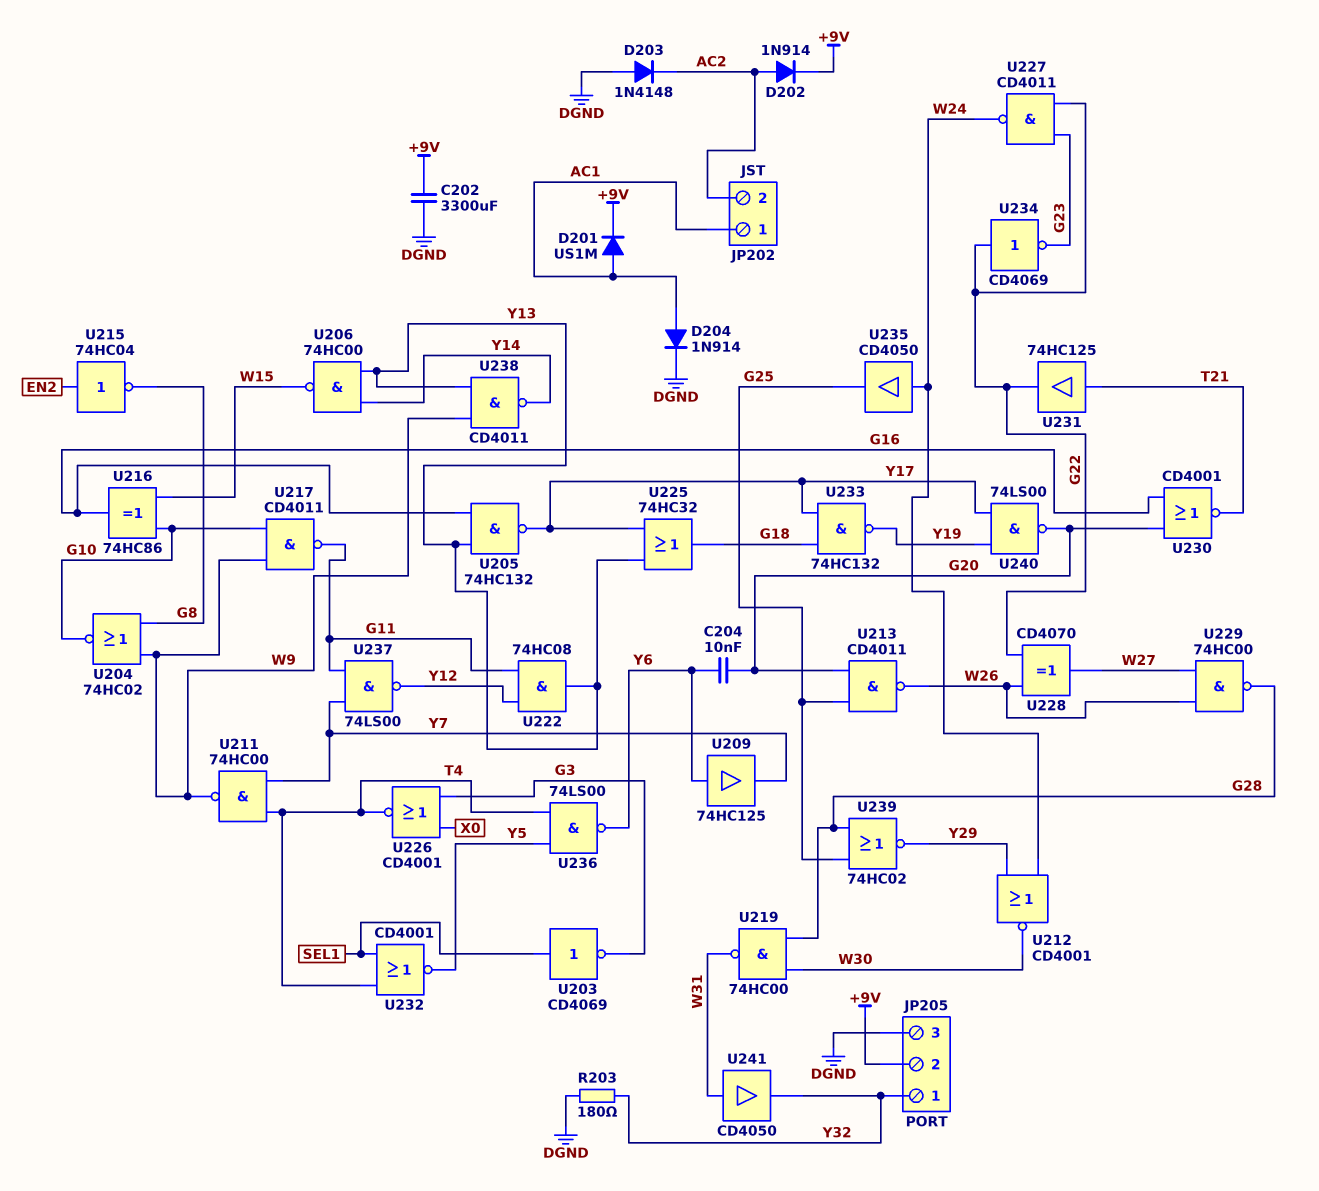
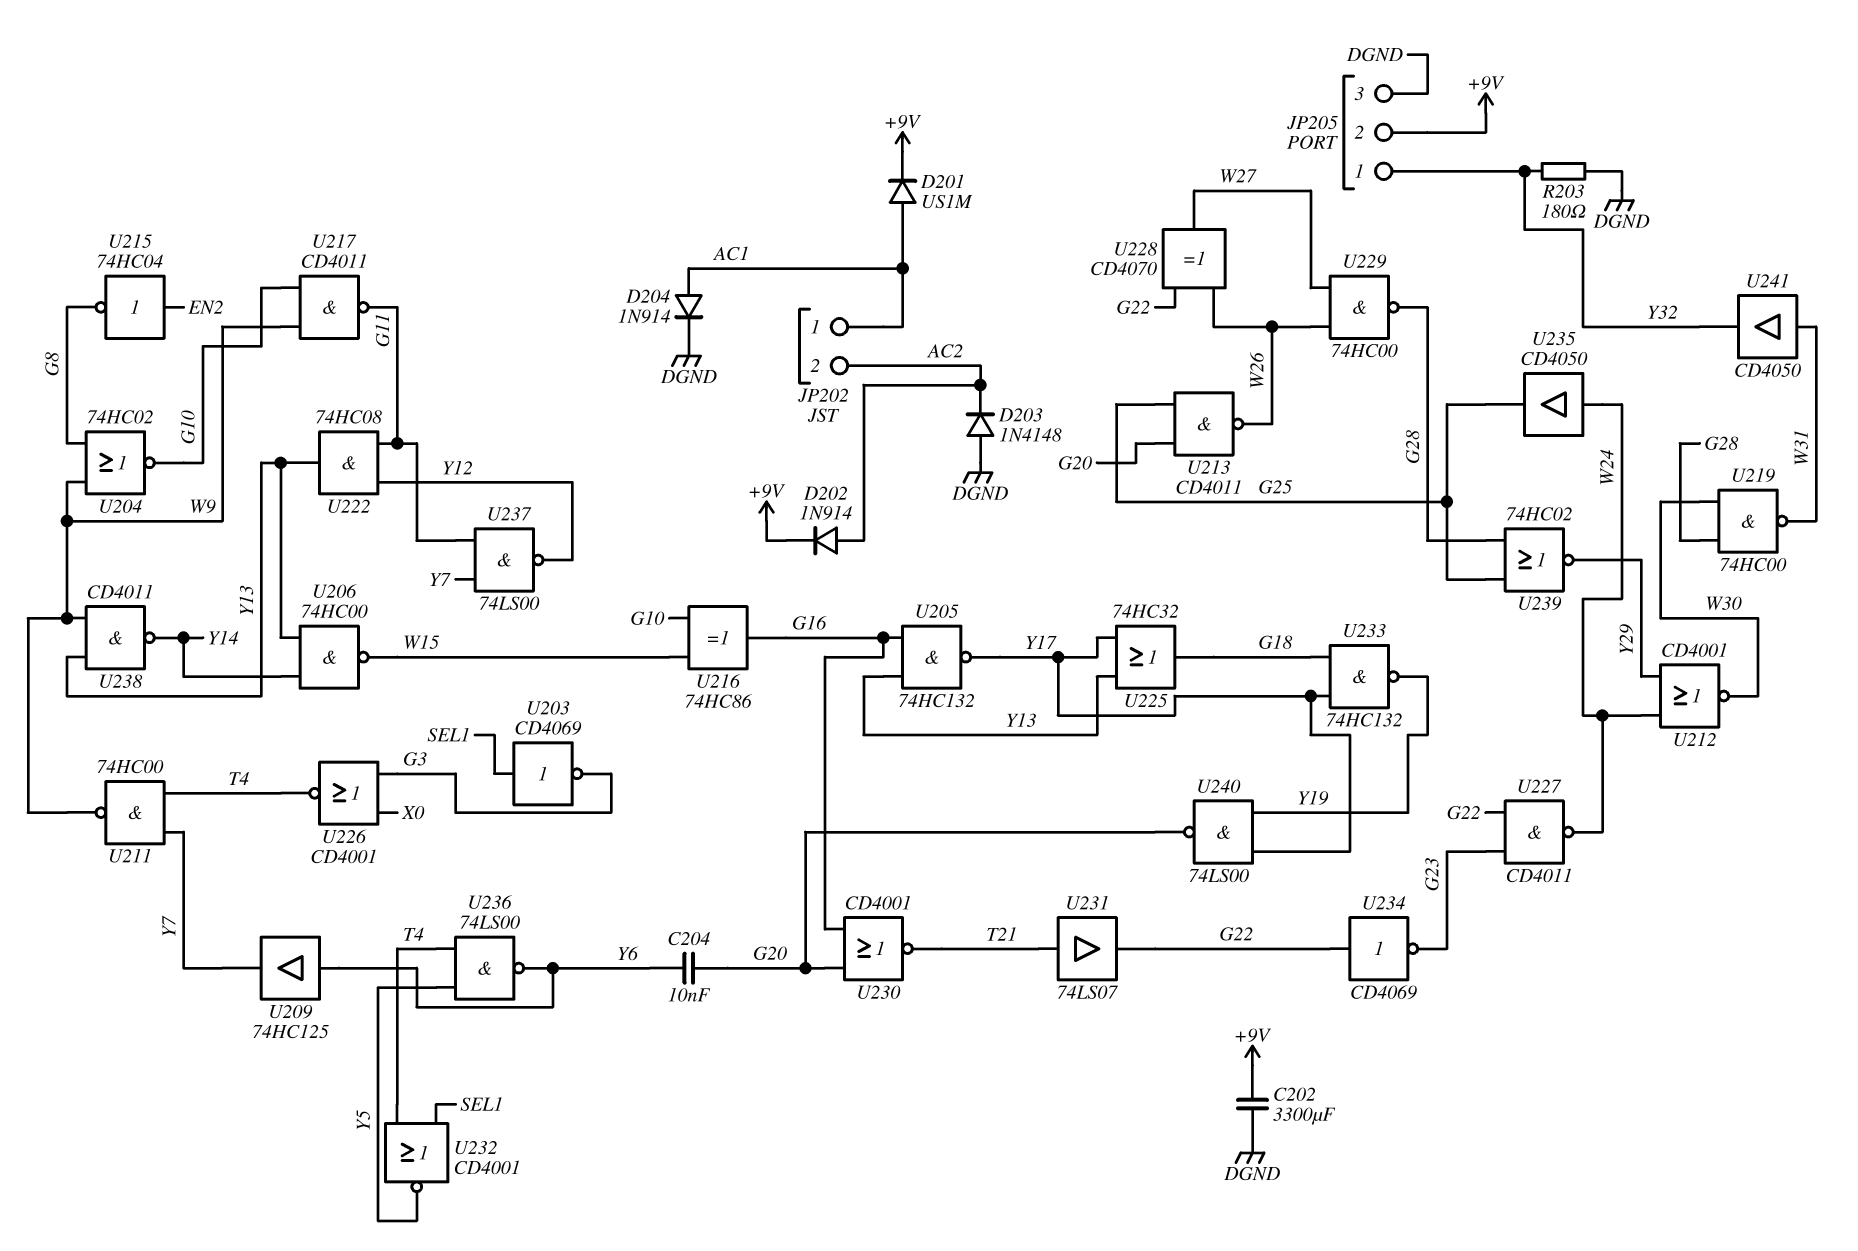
U231: buffer 74HC125 (in T21, out G22) -> buffer 74LS07 (in T21, out G22)

